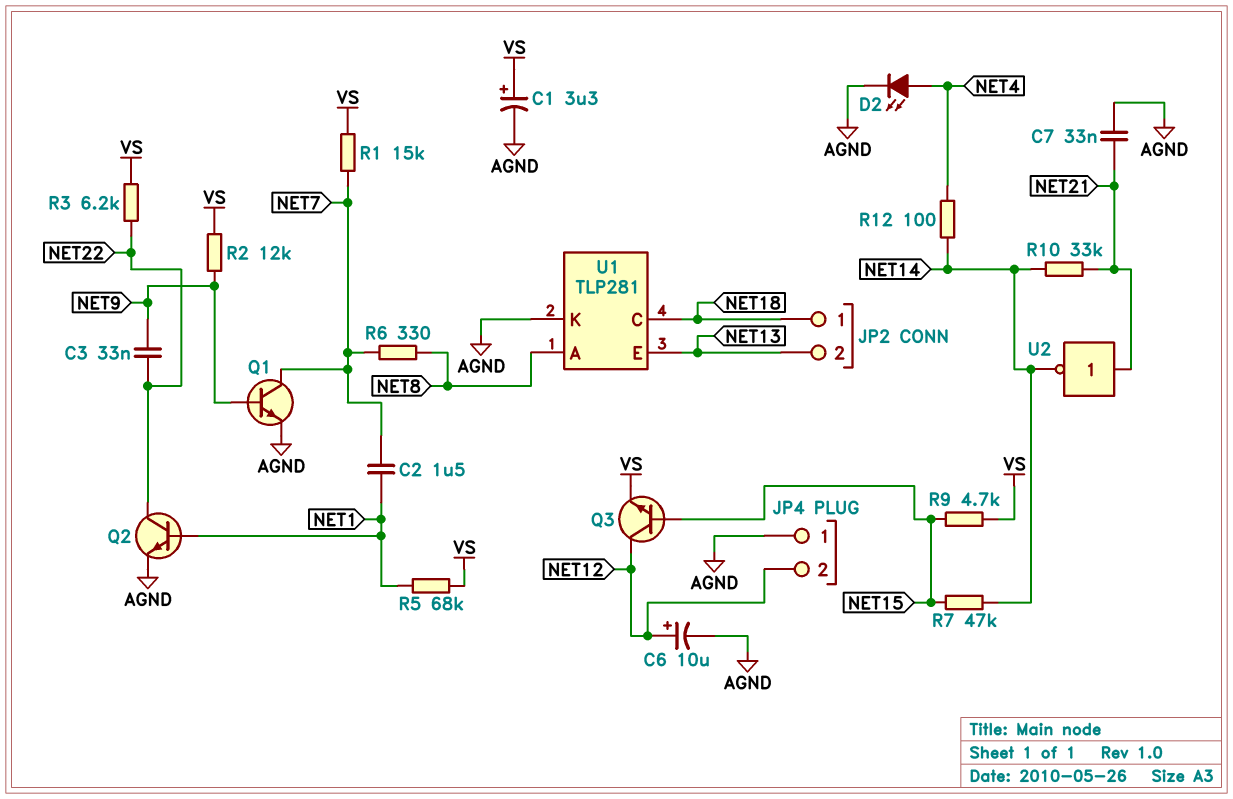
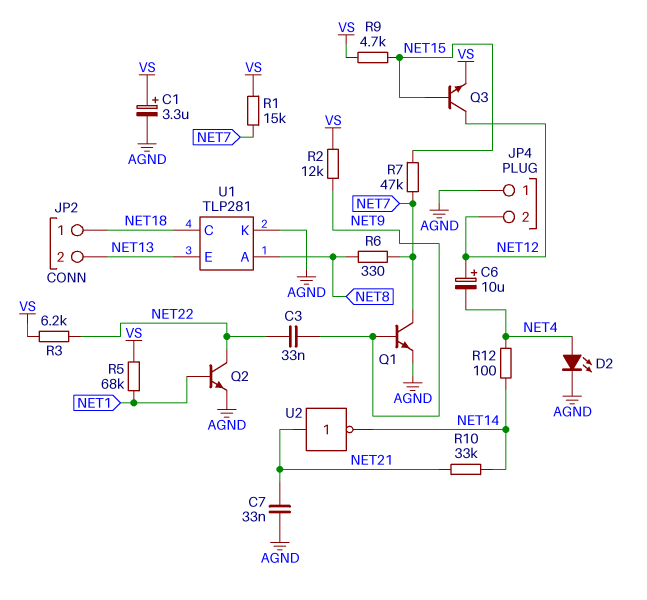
C2: 1.5uF (NET1, NET7) -> none
C6: 10uF (plus NET12, minus AGND) -> 10uF (plus NET12, minus NET4)
R7: 47k (NET14, NET15) -> 47k (NET7, NET15)

